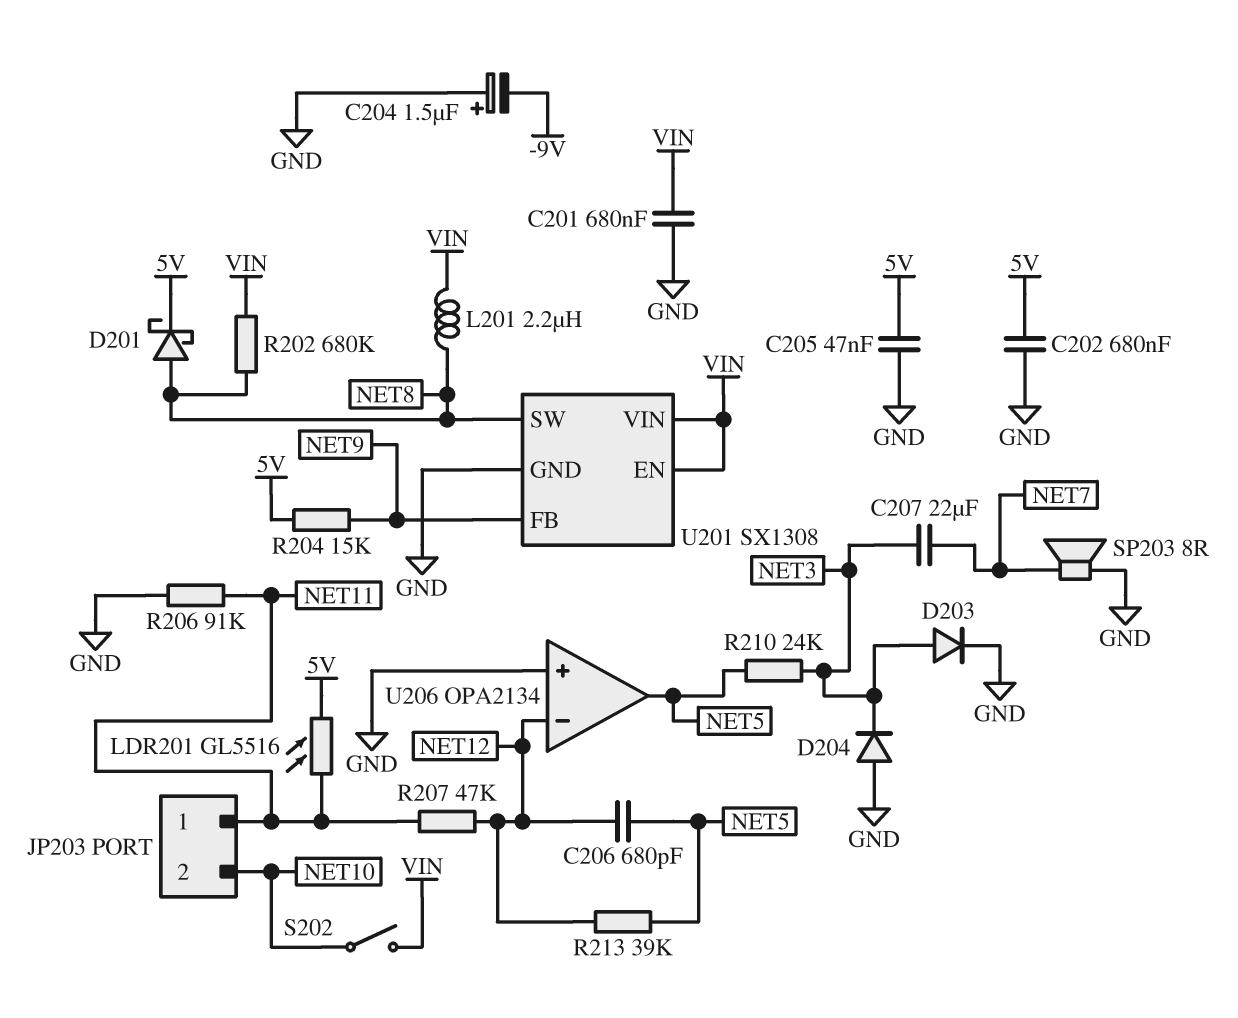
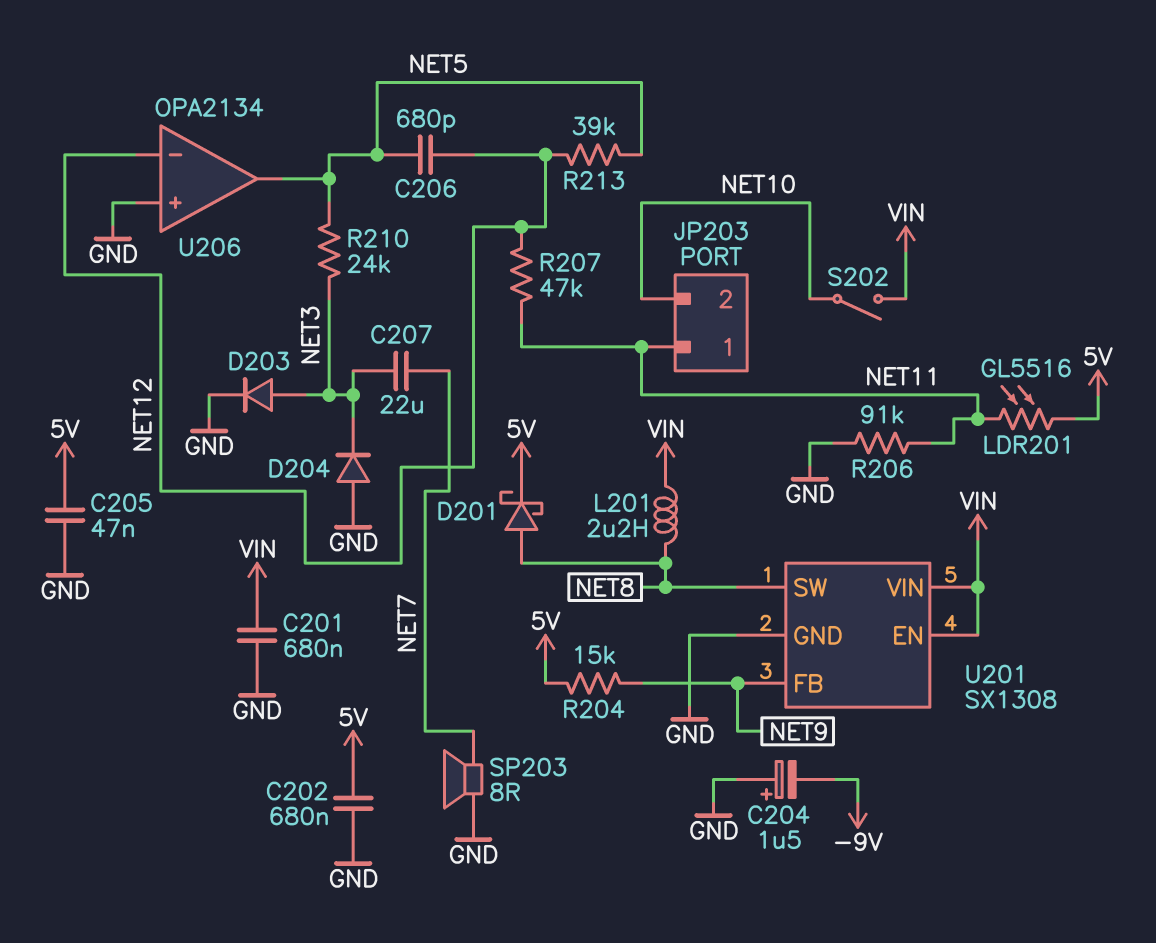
R202: 680k (NET8, VIN) -> none

